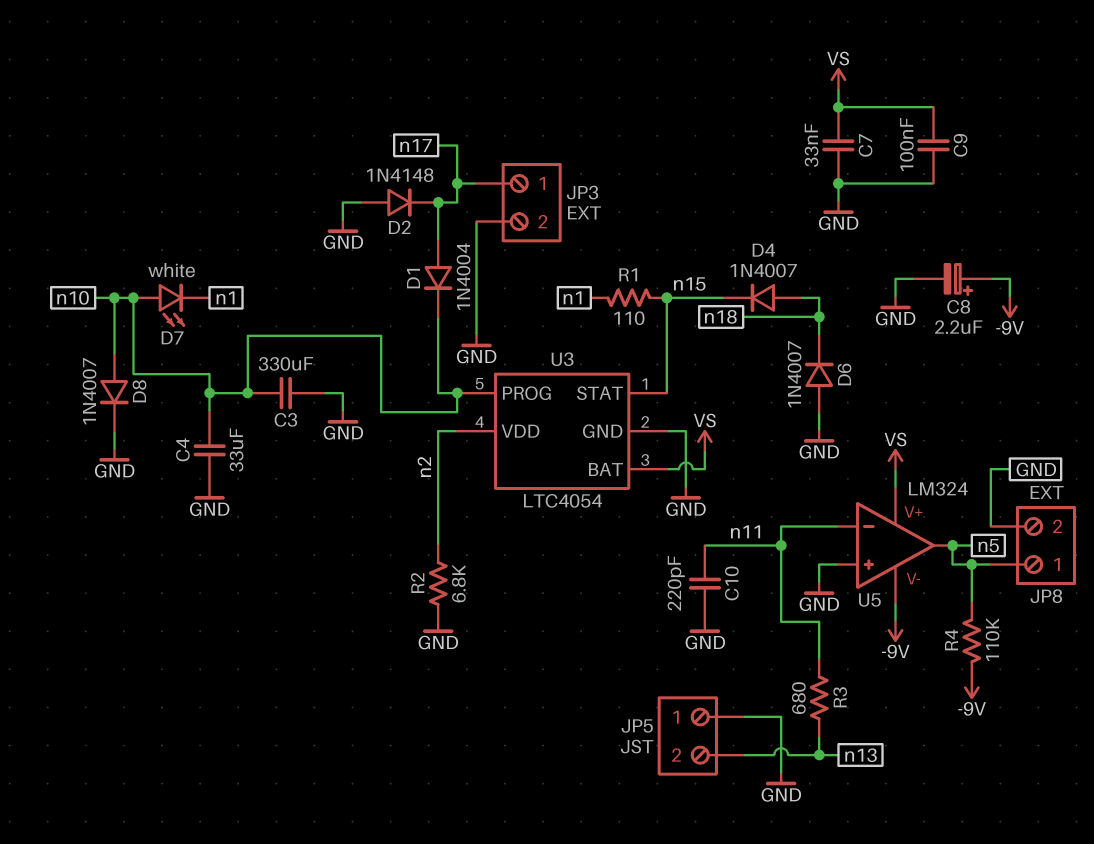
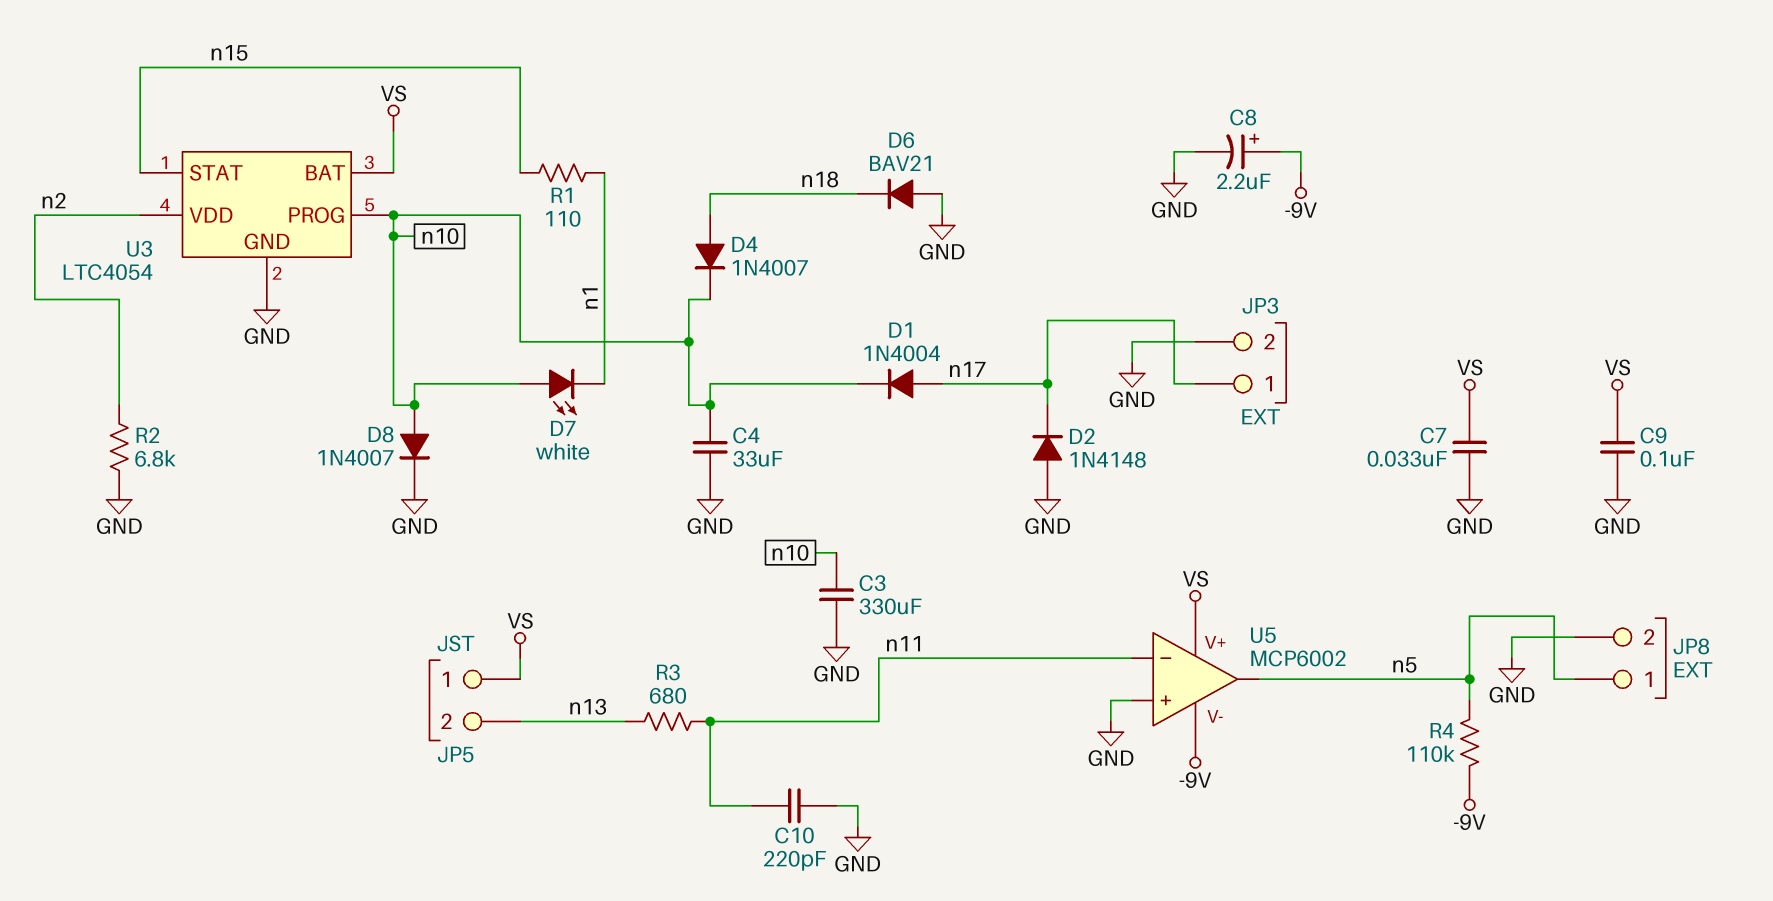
D4: diode 1N4007 (A n18, K n15) -> diode 1N4007 (A n18, K n10)
D6: diode 1N4007 (A GND, K n18) -> diode BAV21 (A GND, K n18)
JP5 pin 1: GND -> VS
U5: LM324 -> MCP6002

